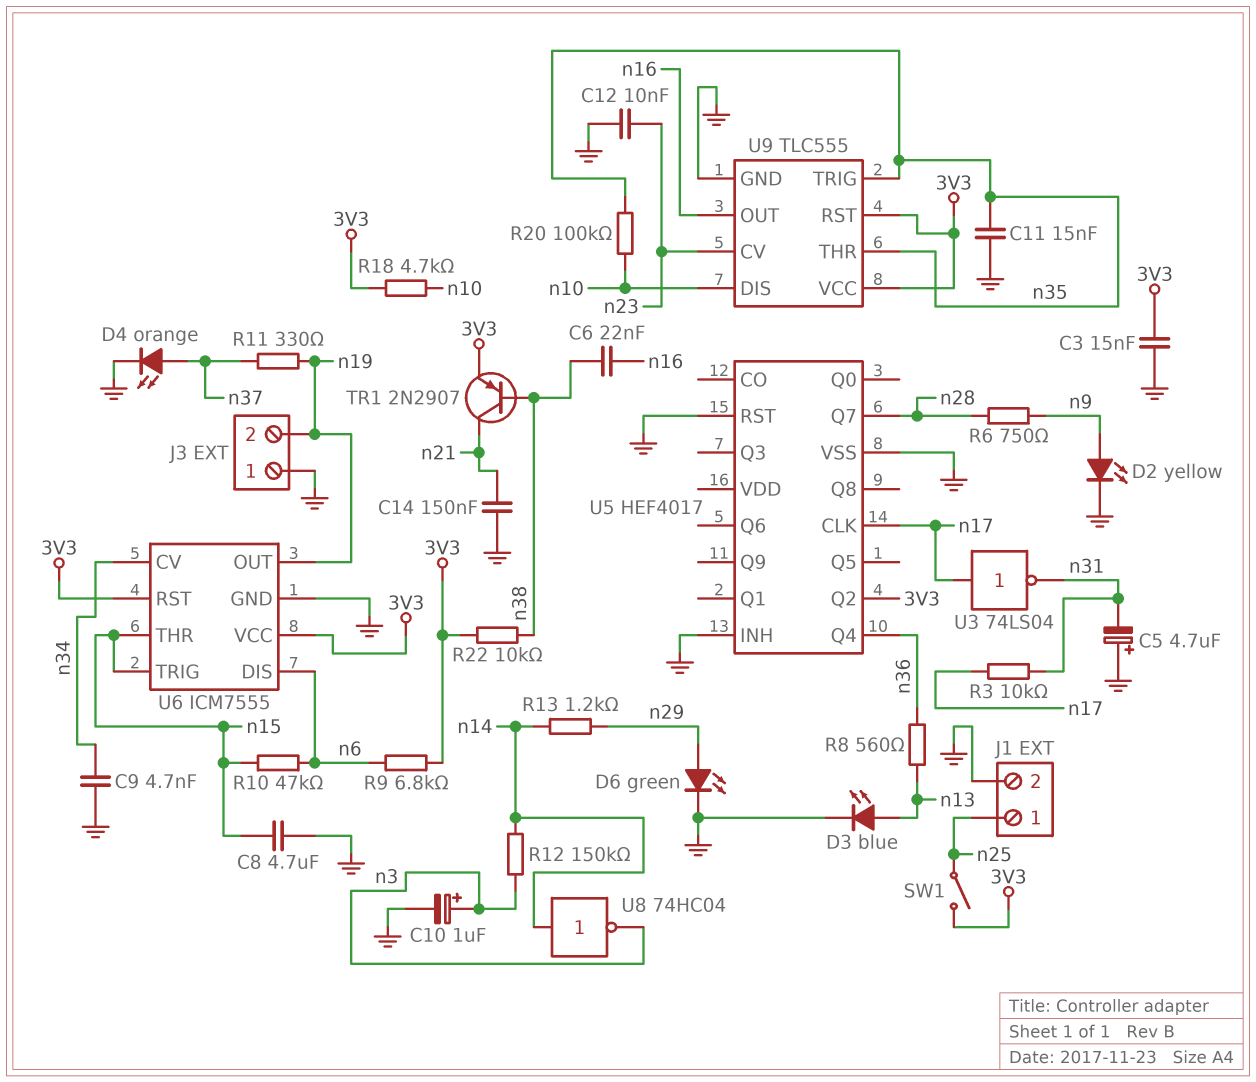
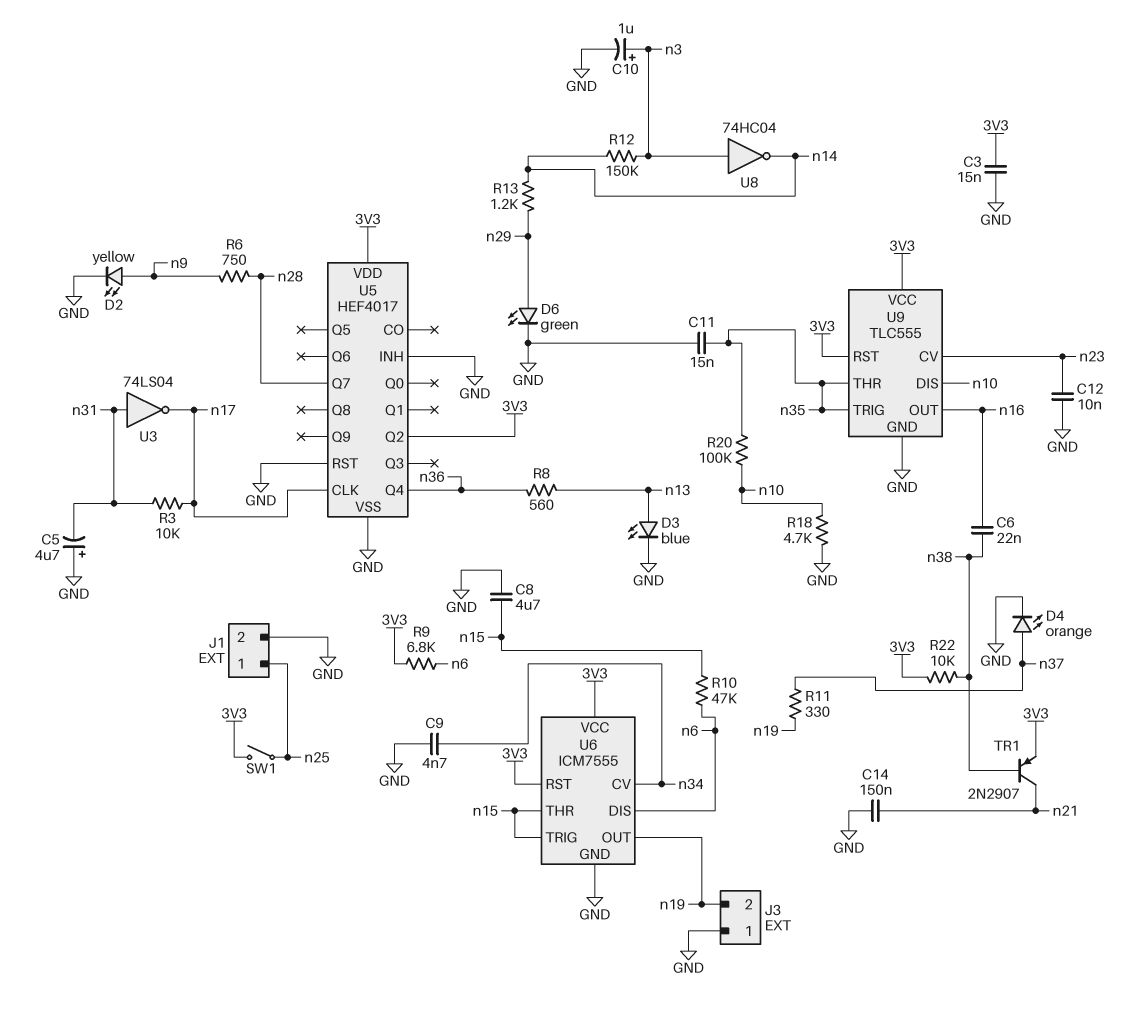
R18: 4.7k (3V3, n10) -> 4.7k (GND, n10)
U3: NOT 74LS04 (in n17, out n31) -> NOT 74LS04 (in n31, out n17)
U5 pin VDD: none -> 3V3
U8: NOT 74HC04 (in n14, out n3) -> NOT 74HC04 (in n3, out n14)

